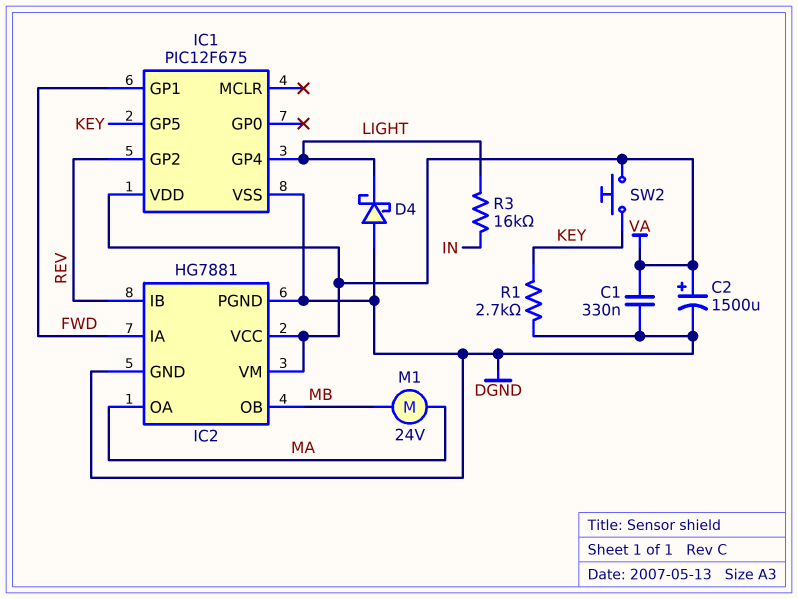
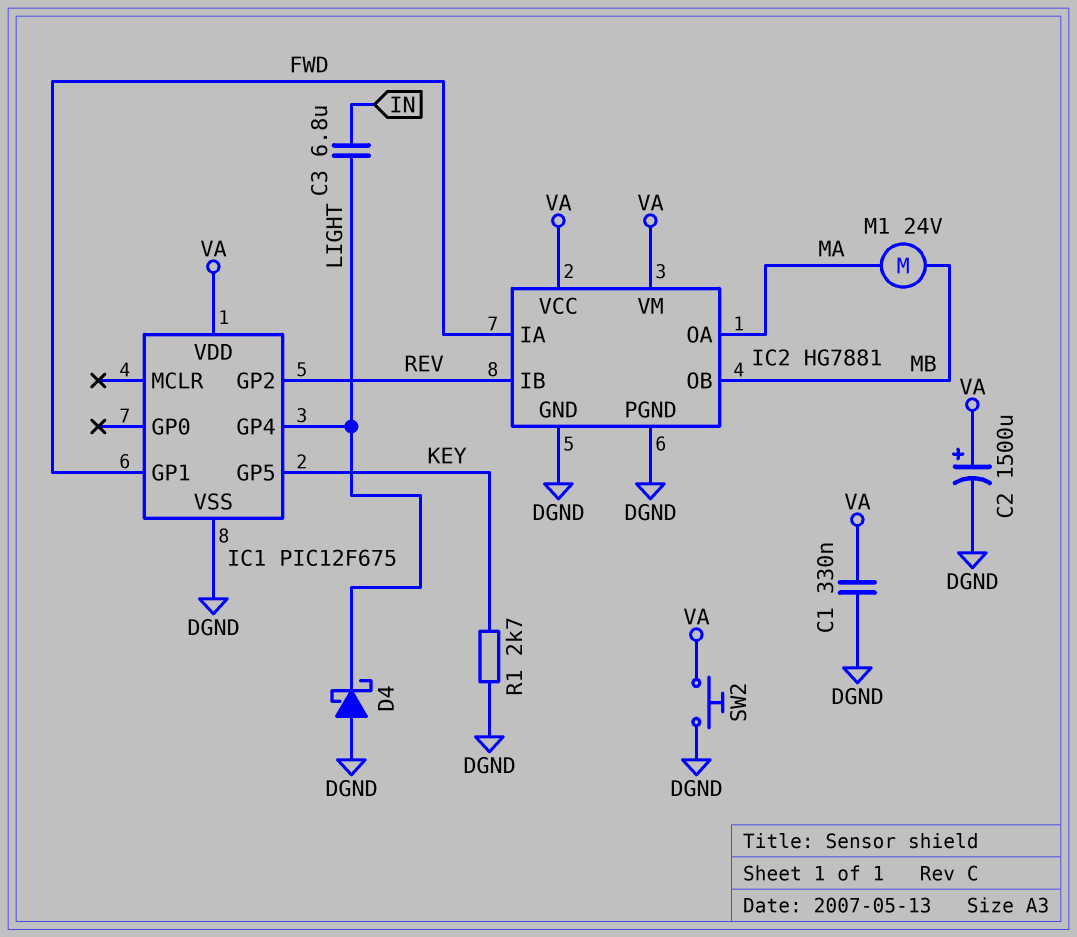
C3: none -> 6.8uF (IN, LIGHT)
R3: 16k (IN, LIGHT) -> none
SW2: button (KEY, VA) -> button (DGND, VA)

